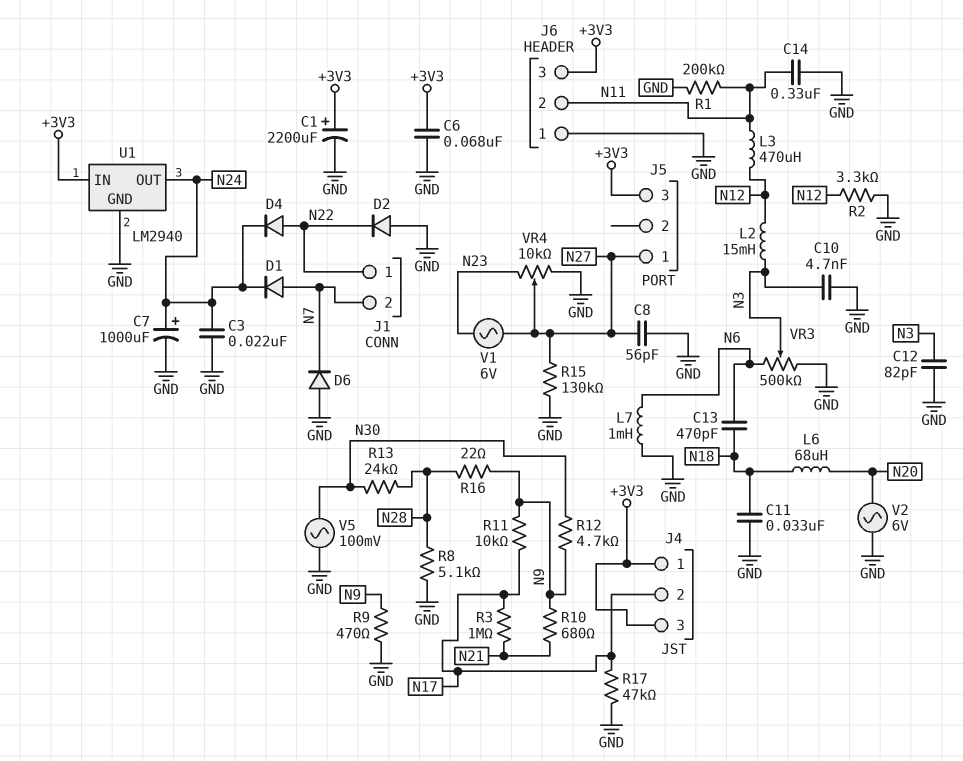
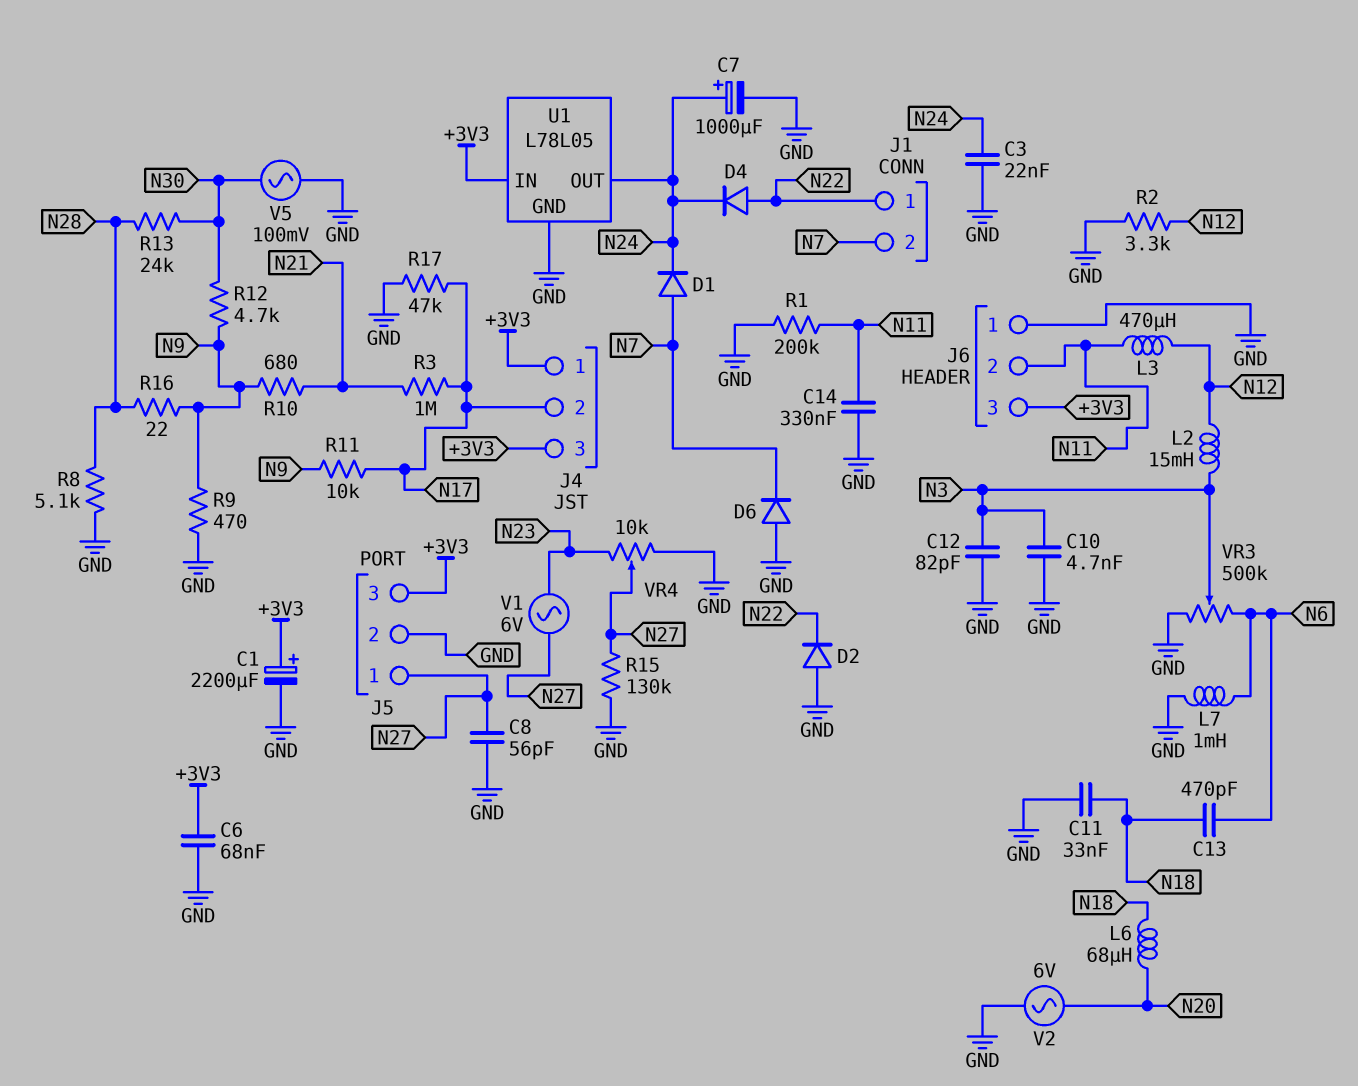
J5 pin 2: none -> GND
U1: LM2940 -> L78L05

